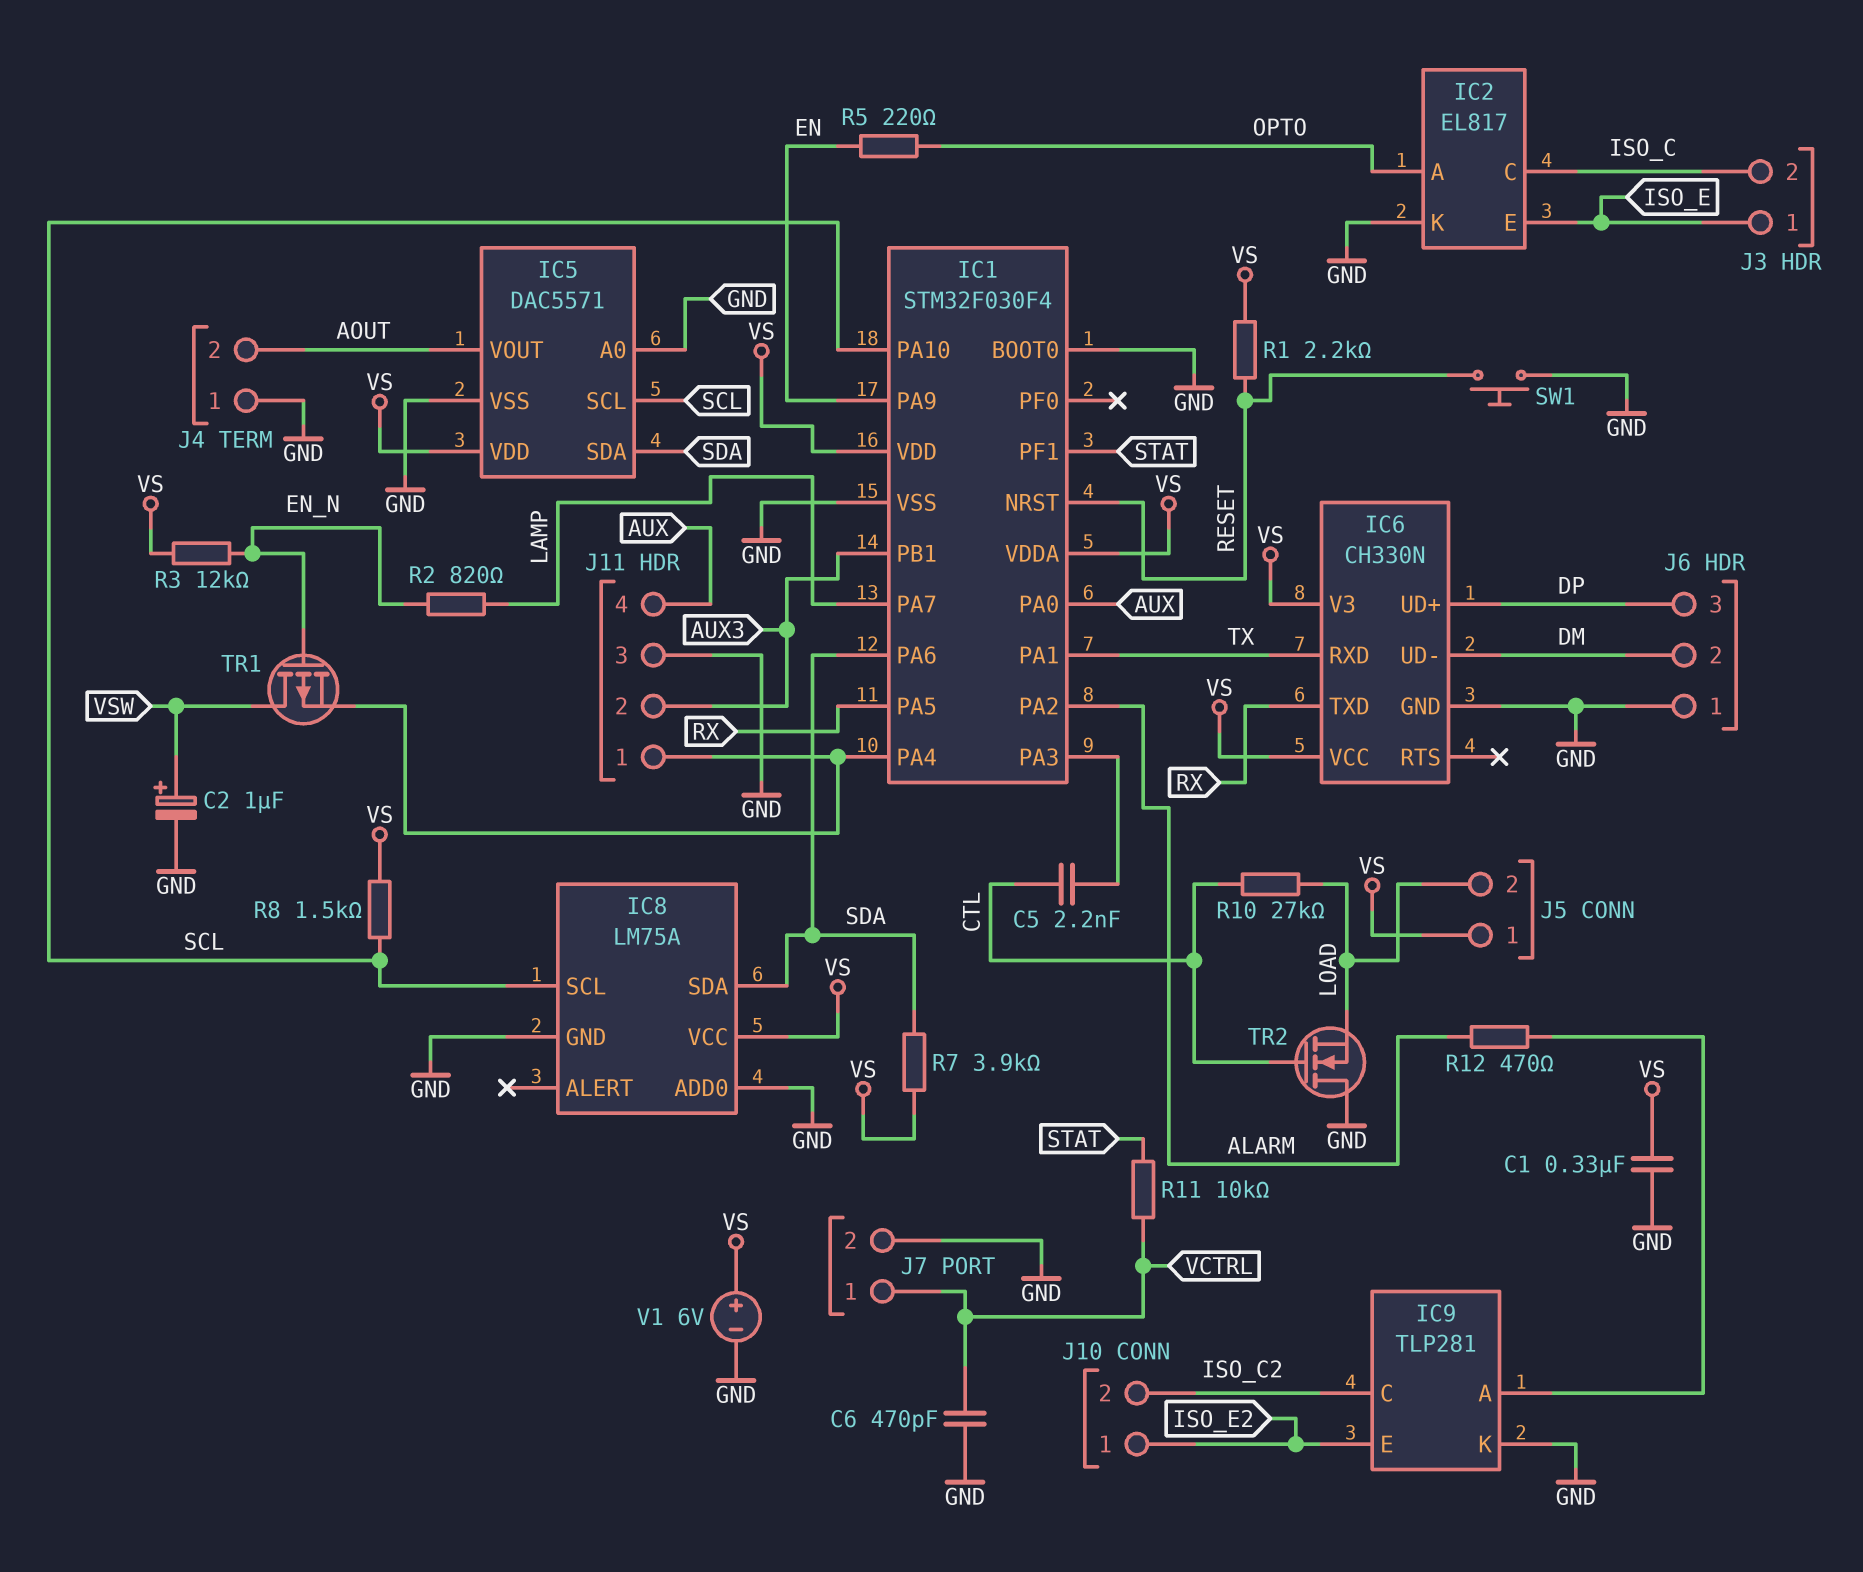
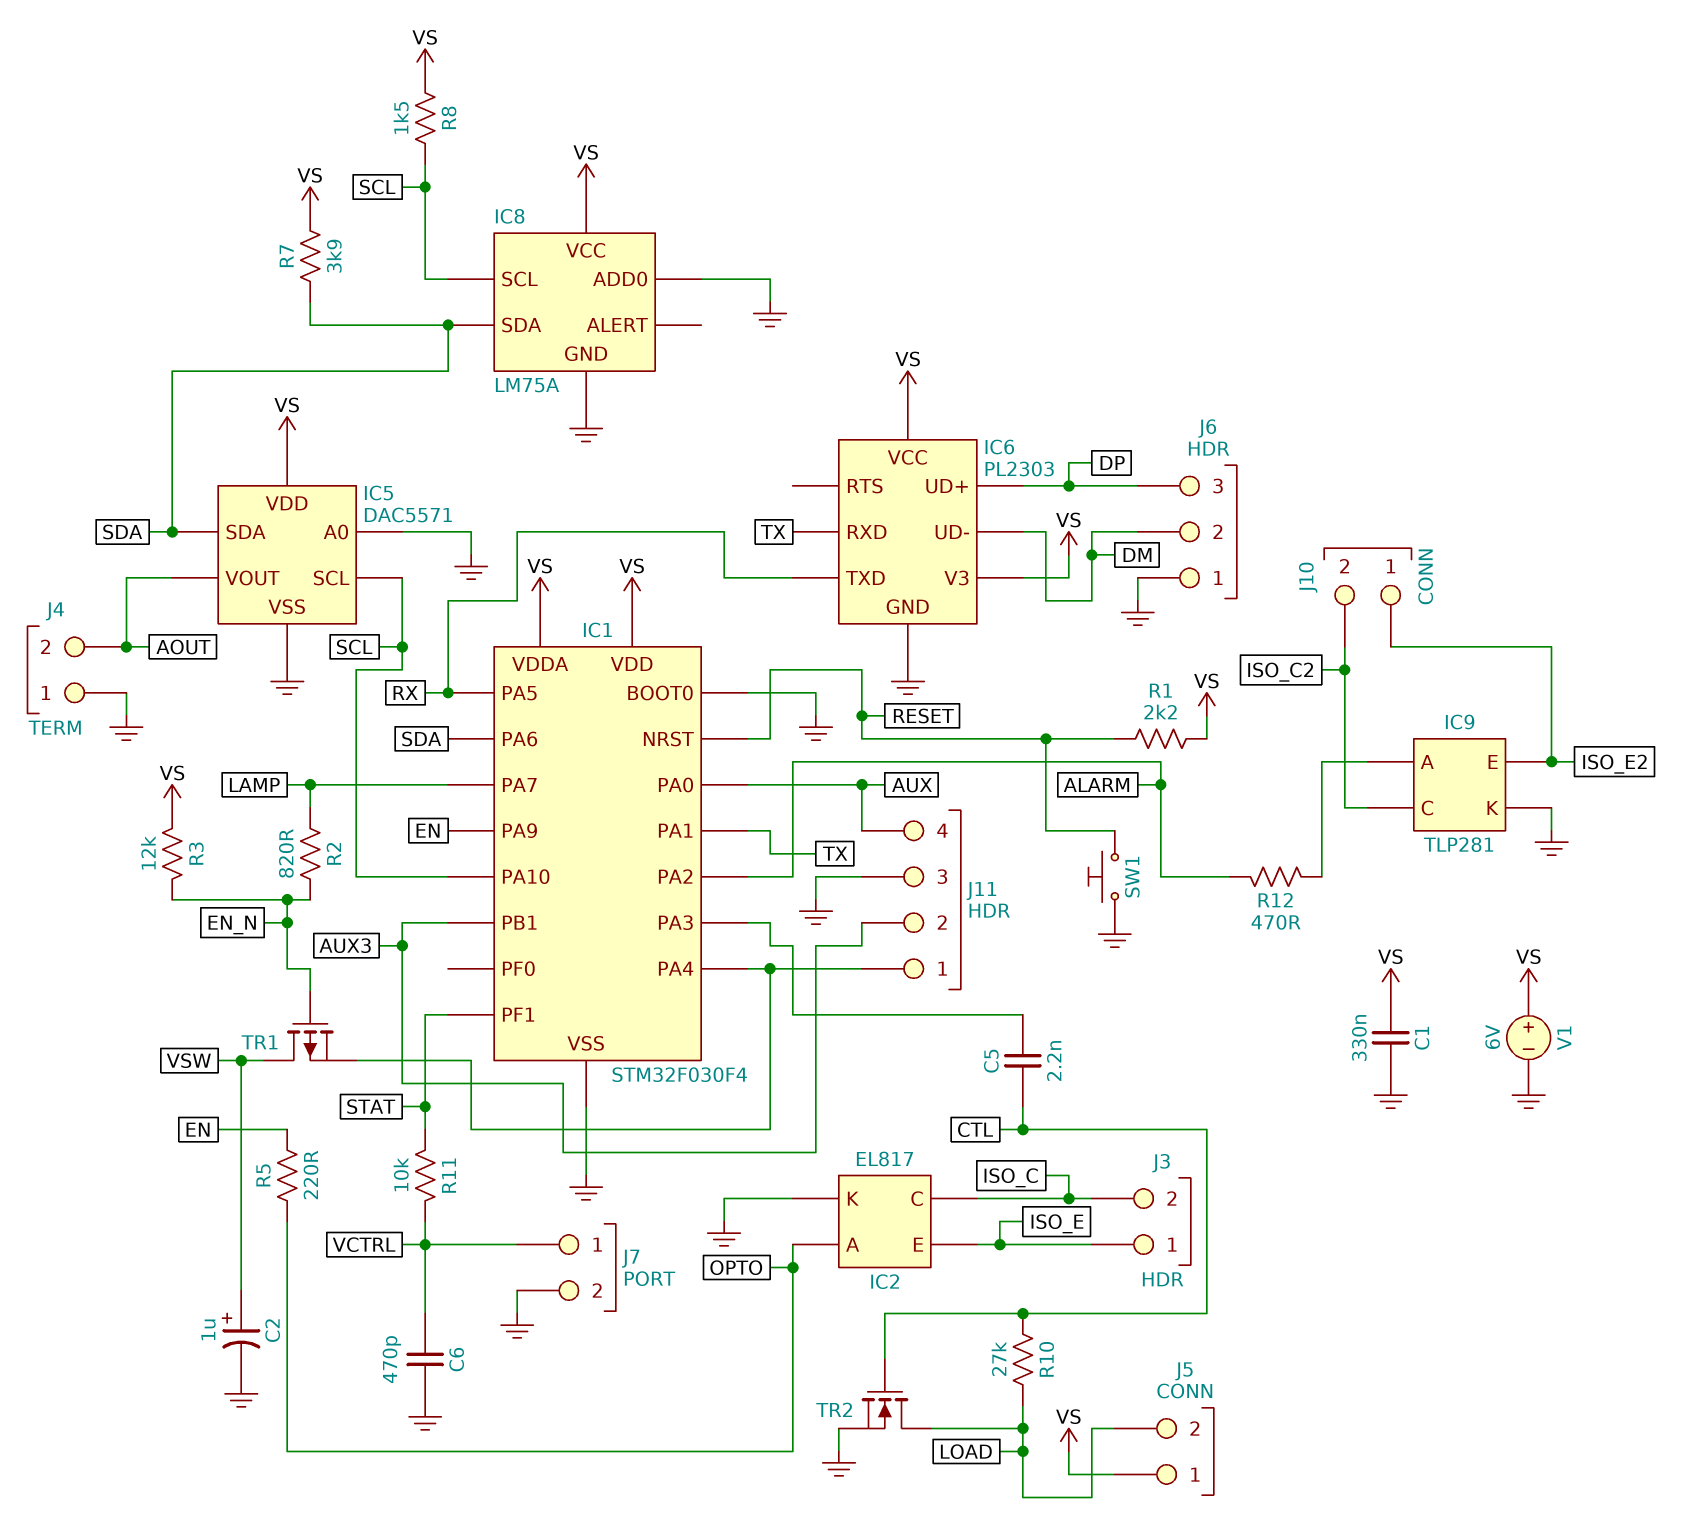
IC6: CH330N -> PL2303
TR2: NMOS (G CTL, D GND, S LOAD) -> NMOS (G CTL, D LOAD, S GND)

